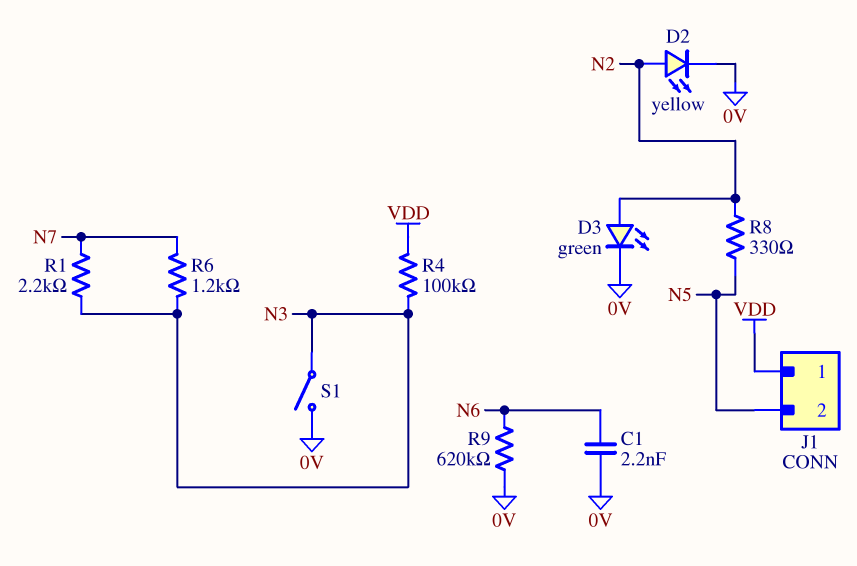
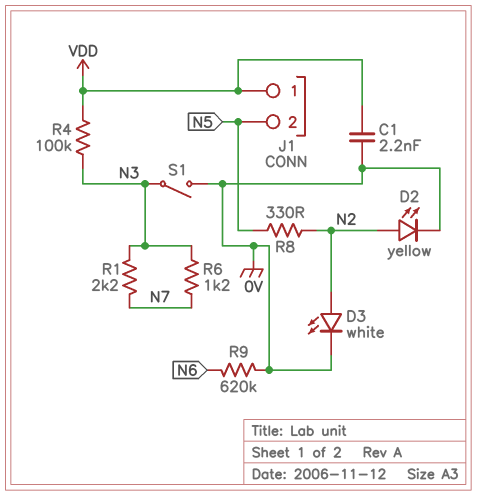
C1: 2.2nF (0V, N6) -> 2.2nF (0V, VDD)
D3: LED green (A N2, K 0V) -> LED white (A N2, K 0V)

